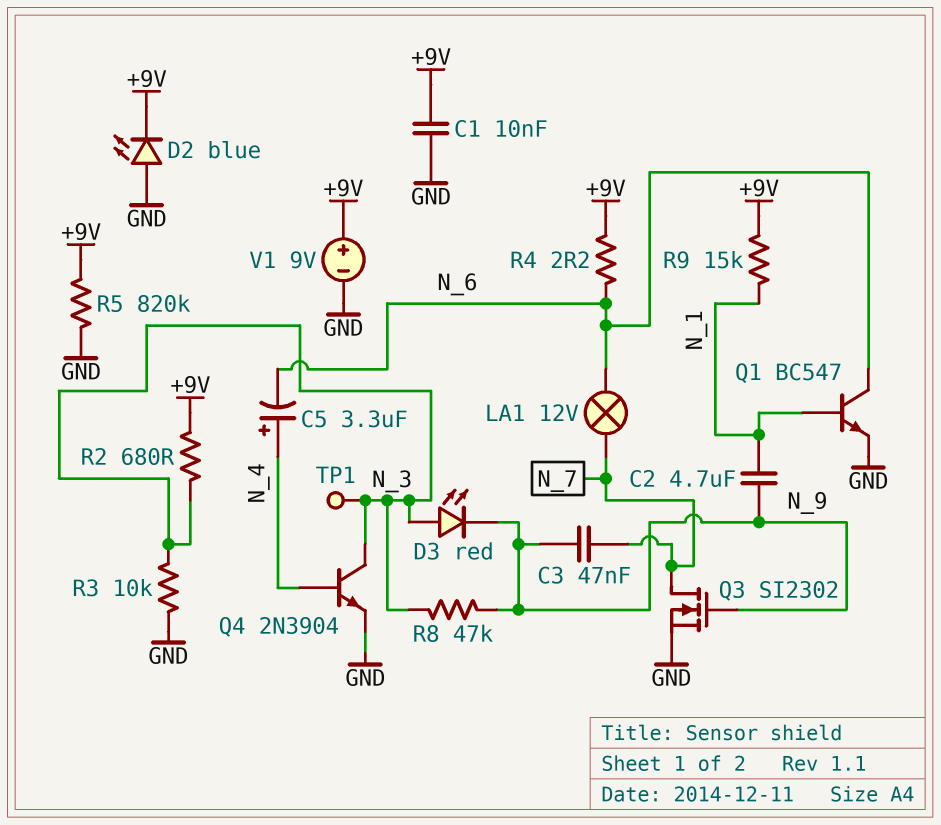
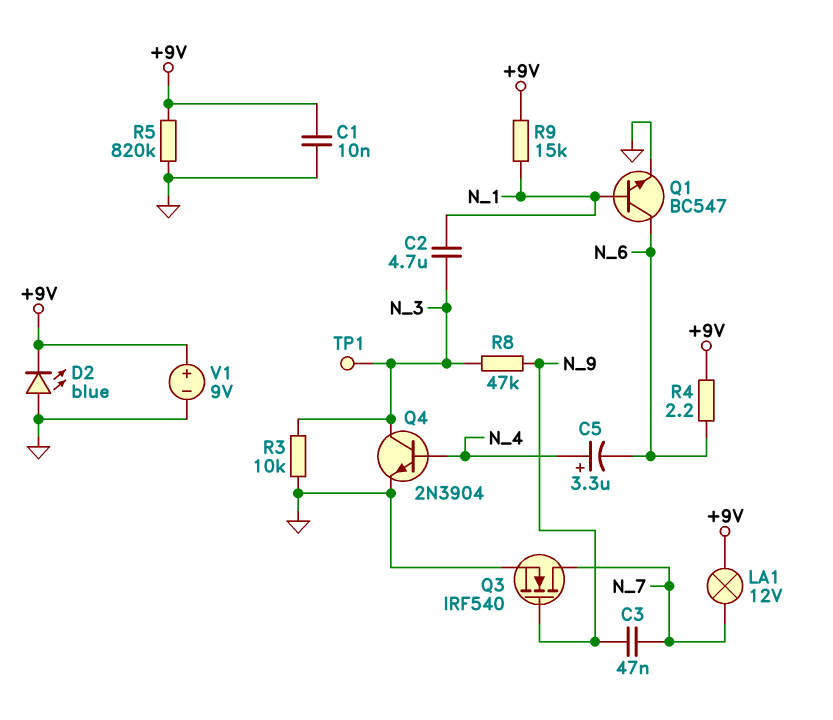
C2: 4.7uF (N_1, N_9) -> 4.7uF (N_1, N_3)
D3: LED red (A N_3, K N_9) -> none
LA1: lamp 12V (N_6, N_7) -> lamp 12V (+9V, N_7)
Q3: NMOS SI2302 (G N_9, D N_7, S GND) -> NMOS IRF540 (G N_9, D N_7, S GND)
R2: 680 (+9V, N_3) -> none

